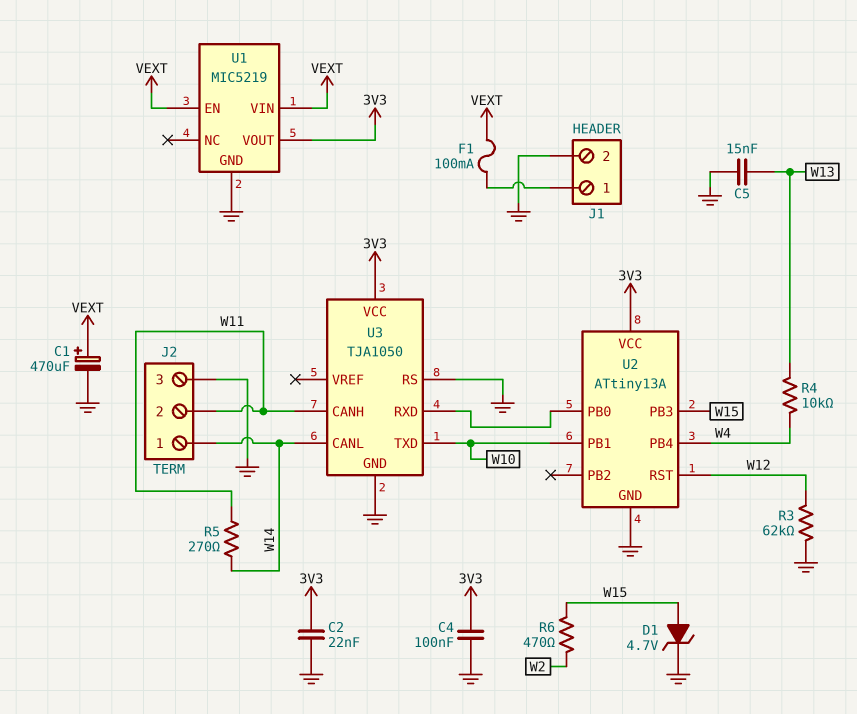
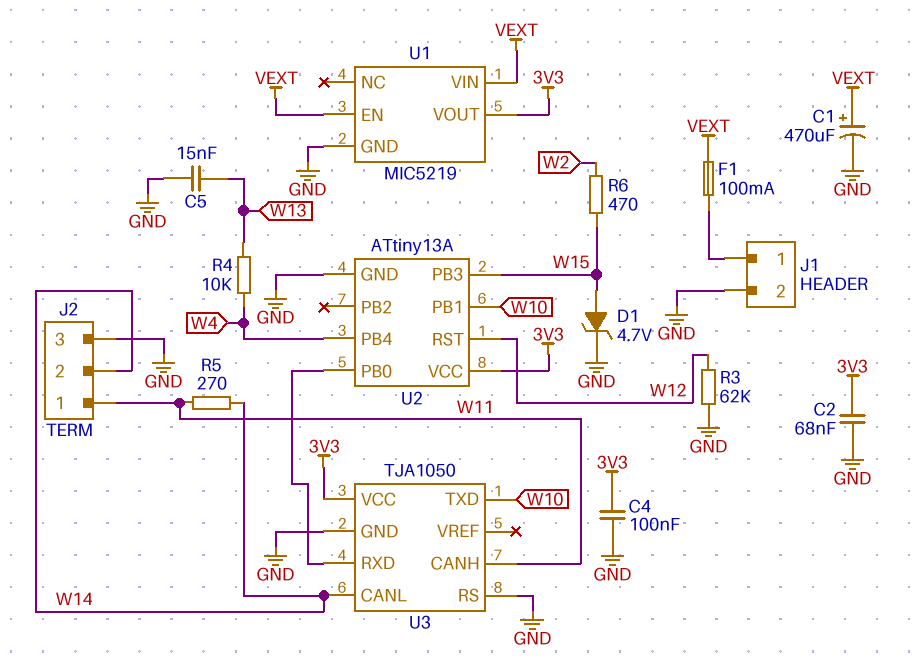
C2: 22nF (3V3, GND) -> 68nF (3V3, GND)
J2 pin 1: W14 -> W11
J2 pin 2: W11 -> W14

